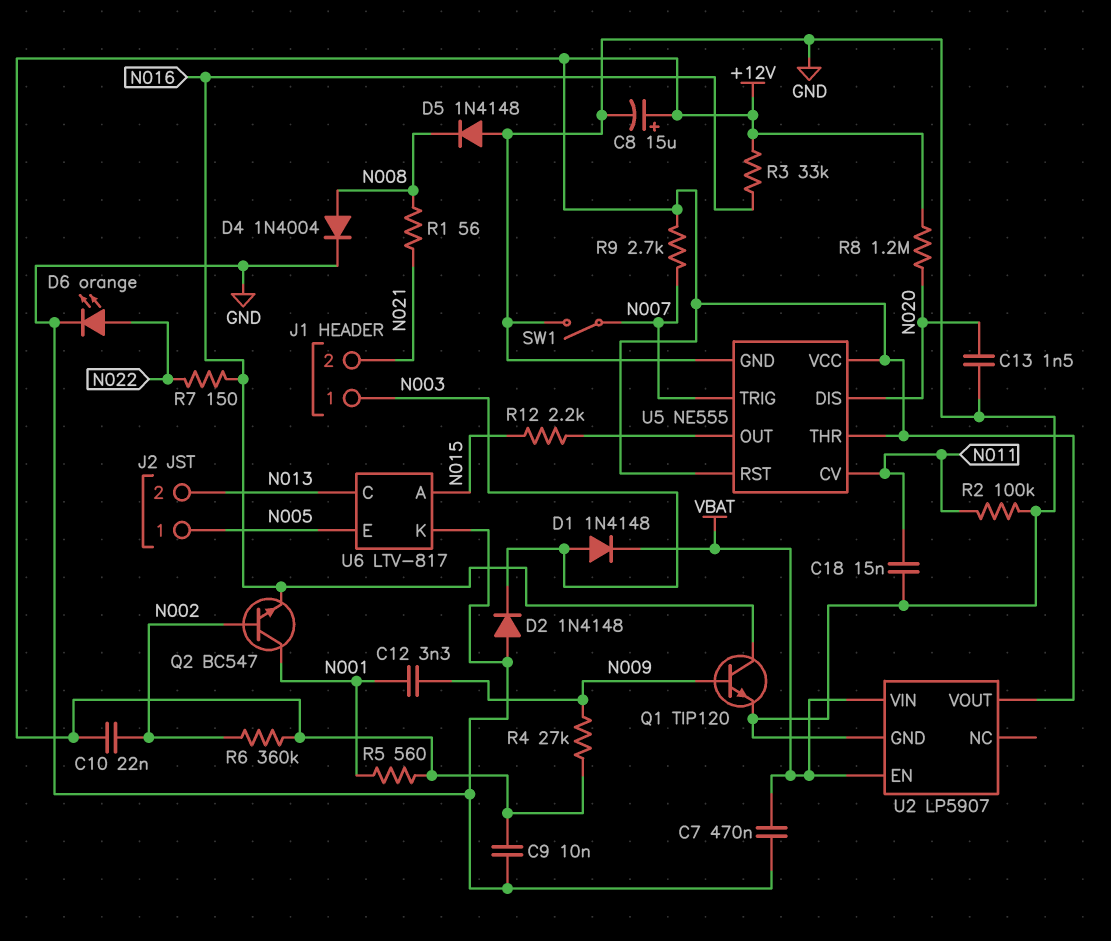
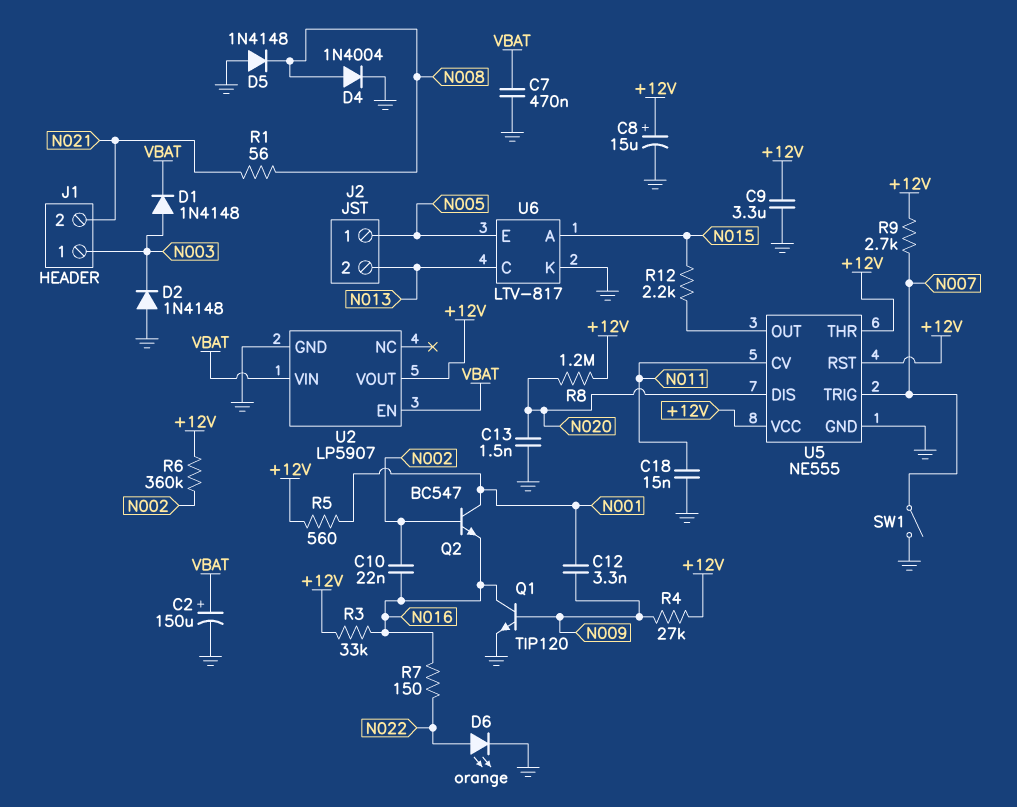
C2: none -> 150uF (plus VBAT, minus GND)
C9: 10nF (+12V, GND) -> 3.3uF (+12V, GND)
C10: 22nF (+12V, N002) -> 22nF (N002, N016)
R2: 100k (GND, N011) -> none

